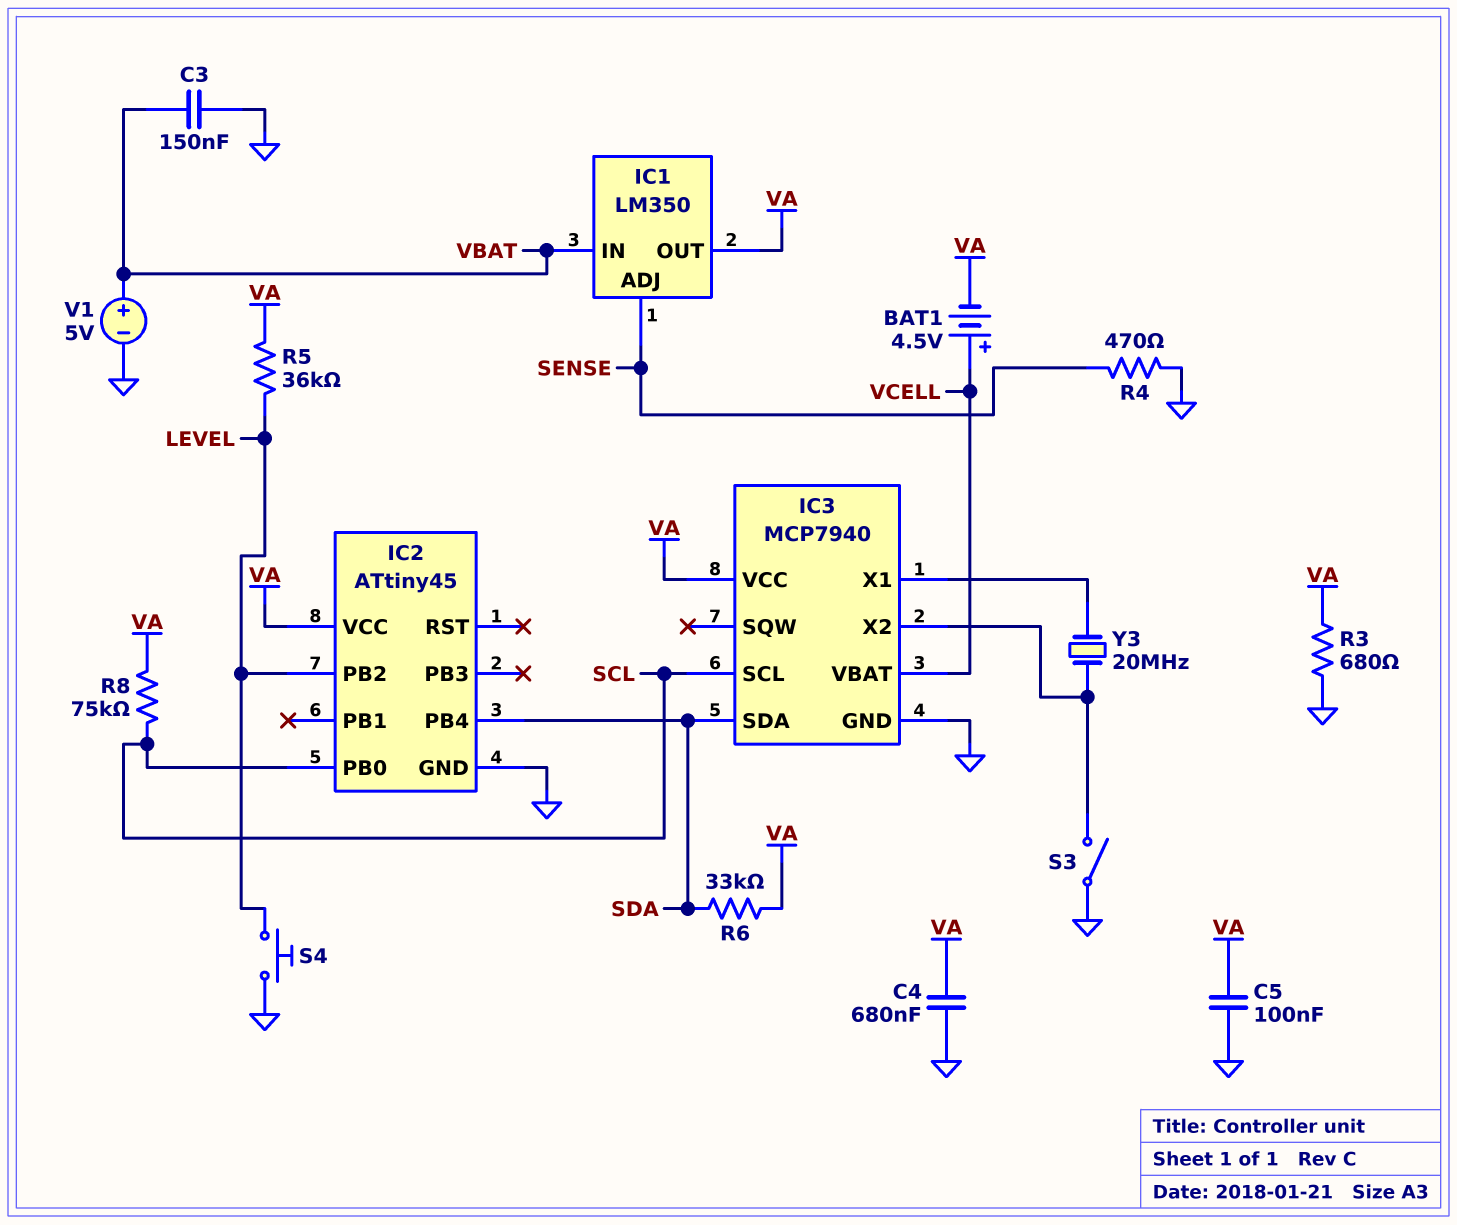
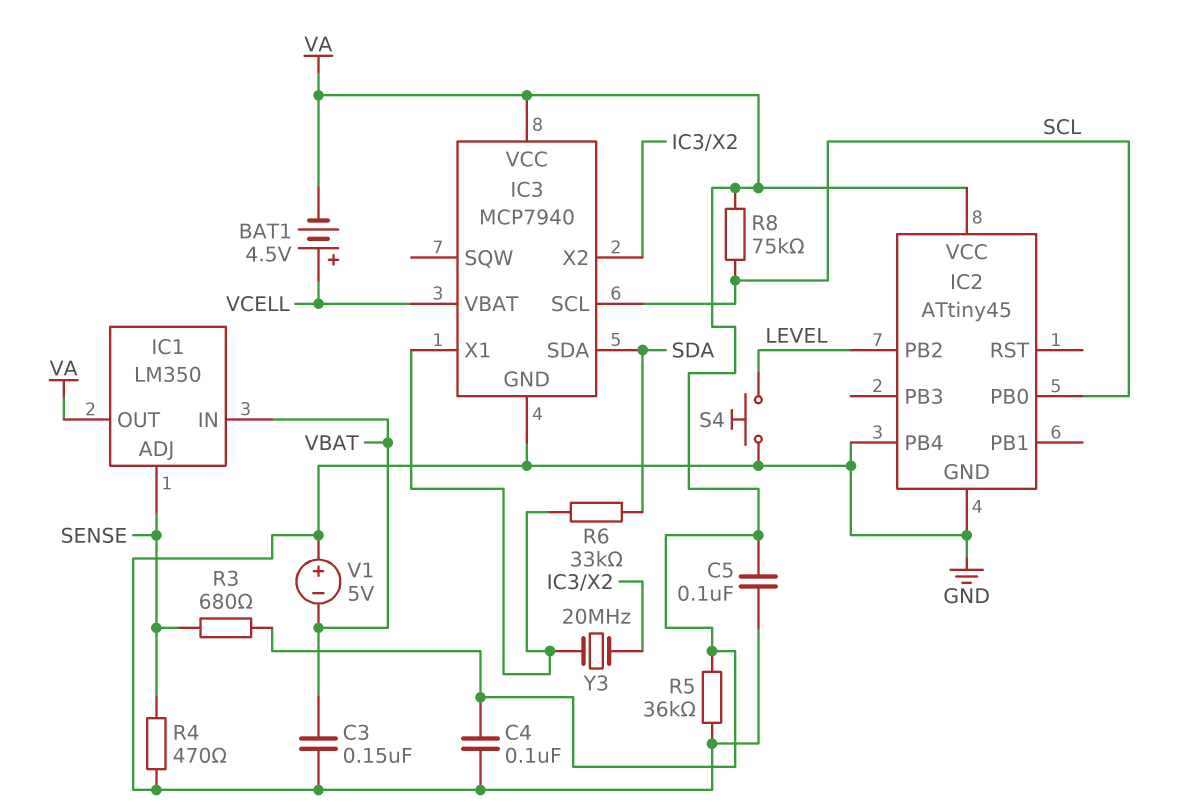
C4: 680nF (GND, VA) -> 100nF (GND, VA)
IC2 pin PB4: SDA -> GND
R3: 680 (GND, VA) -> 680 (SENSE, VA)
R5: 36k (LEVEL, VA) -> 36k (GND, VA)
R6: 33k (SDA, VA) -> 33k (IC3/X1, SDA)
S3: switch (GND, IC3/X2) -> none
V1: 5V (plus VBAT, minus GND) -> 5V (plus GND, minus VBAT)

